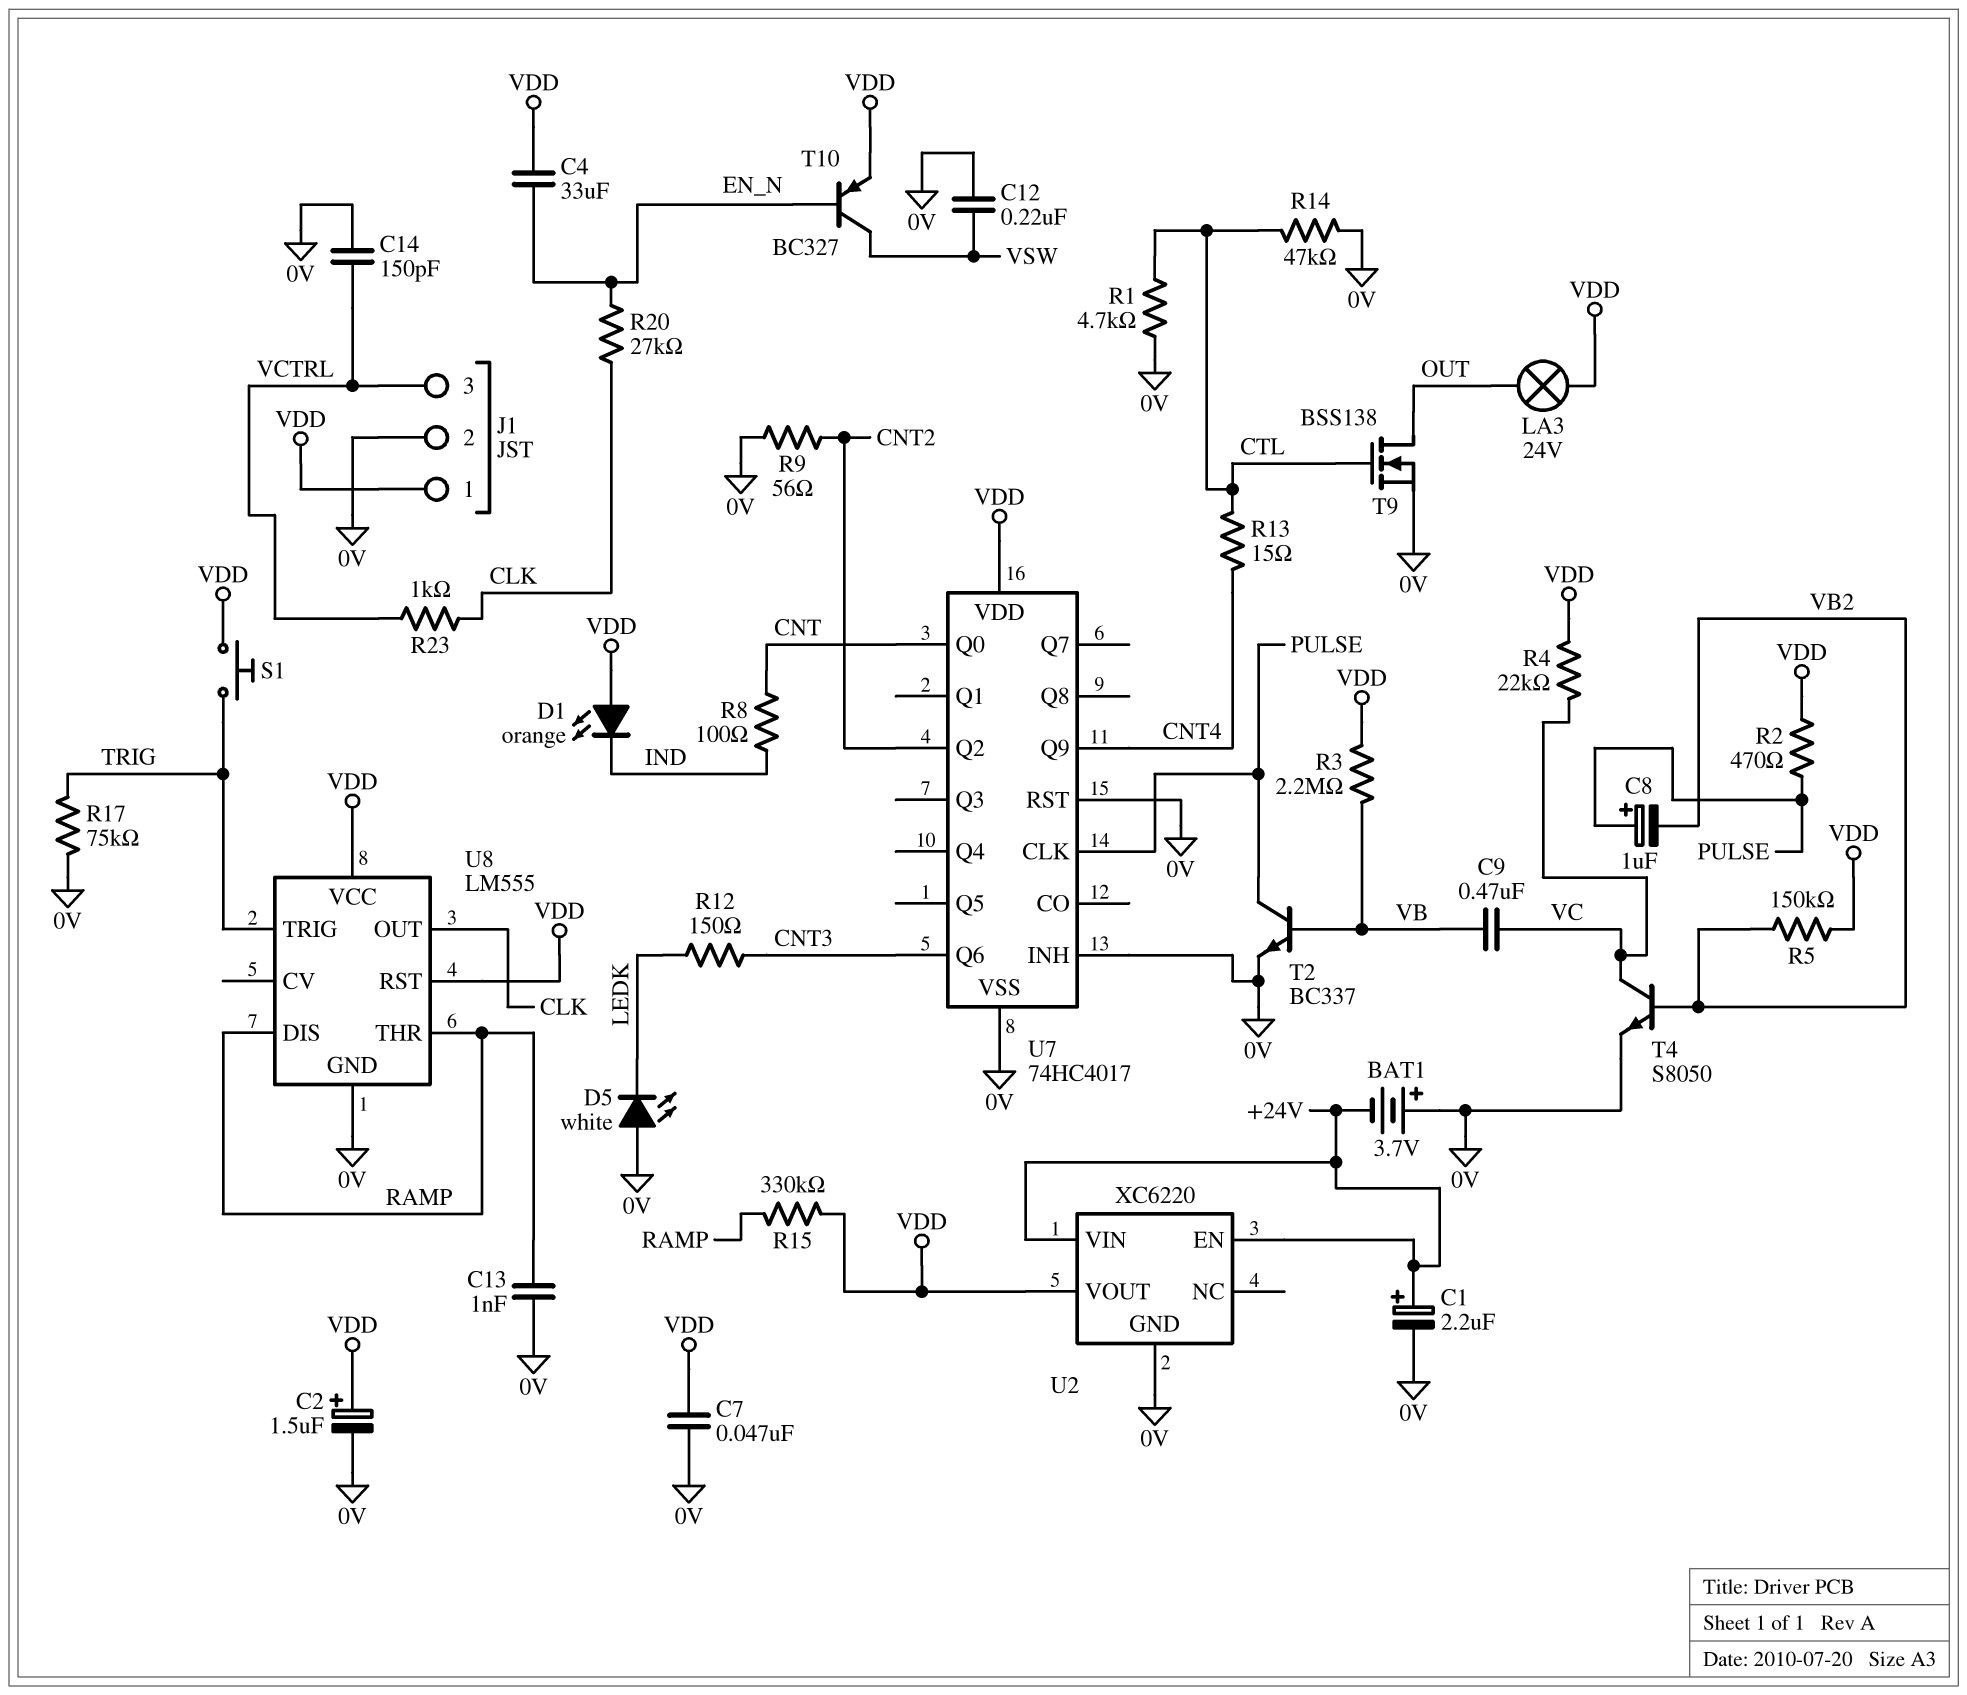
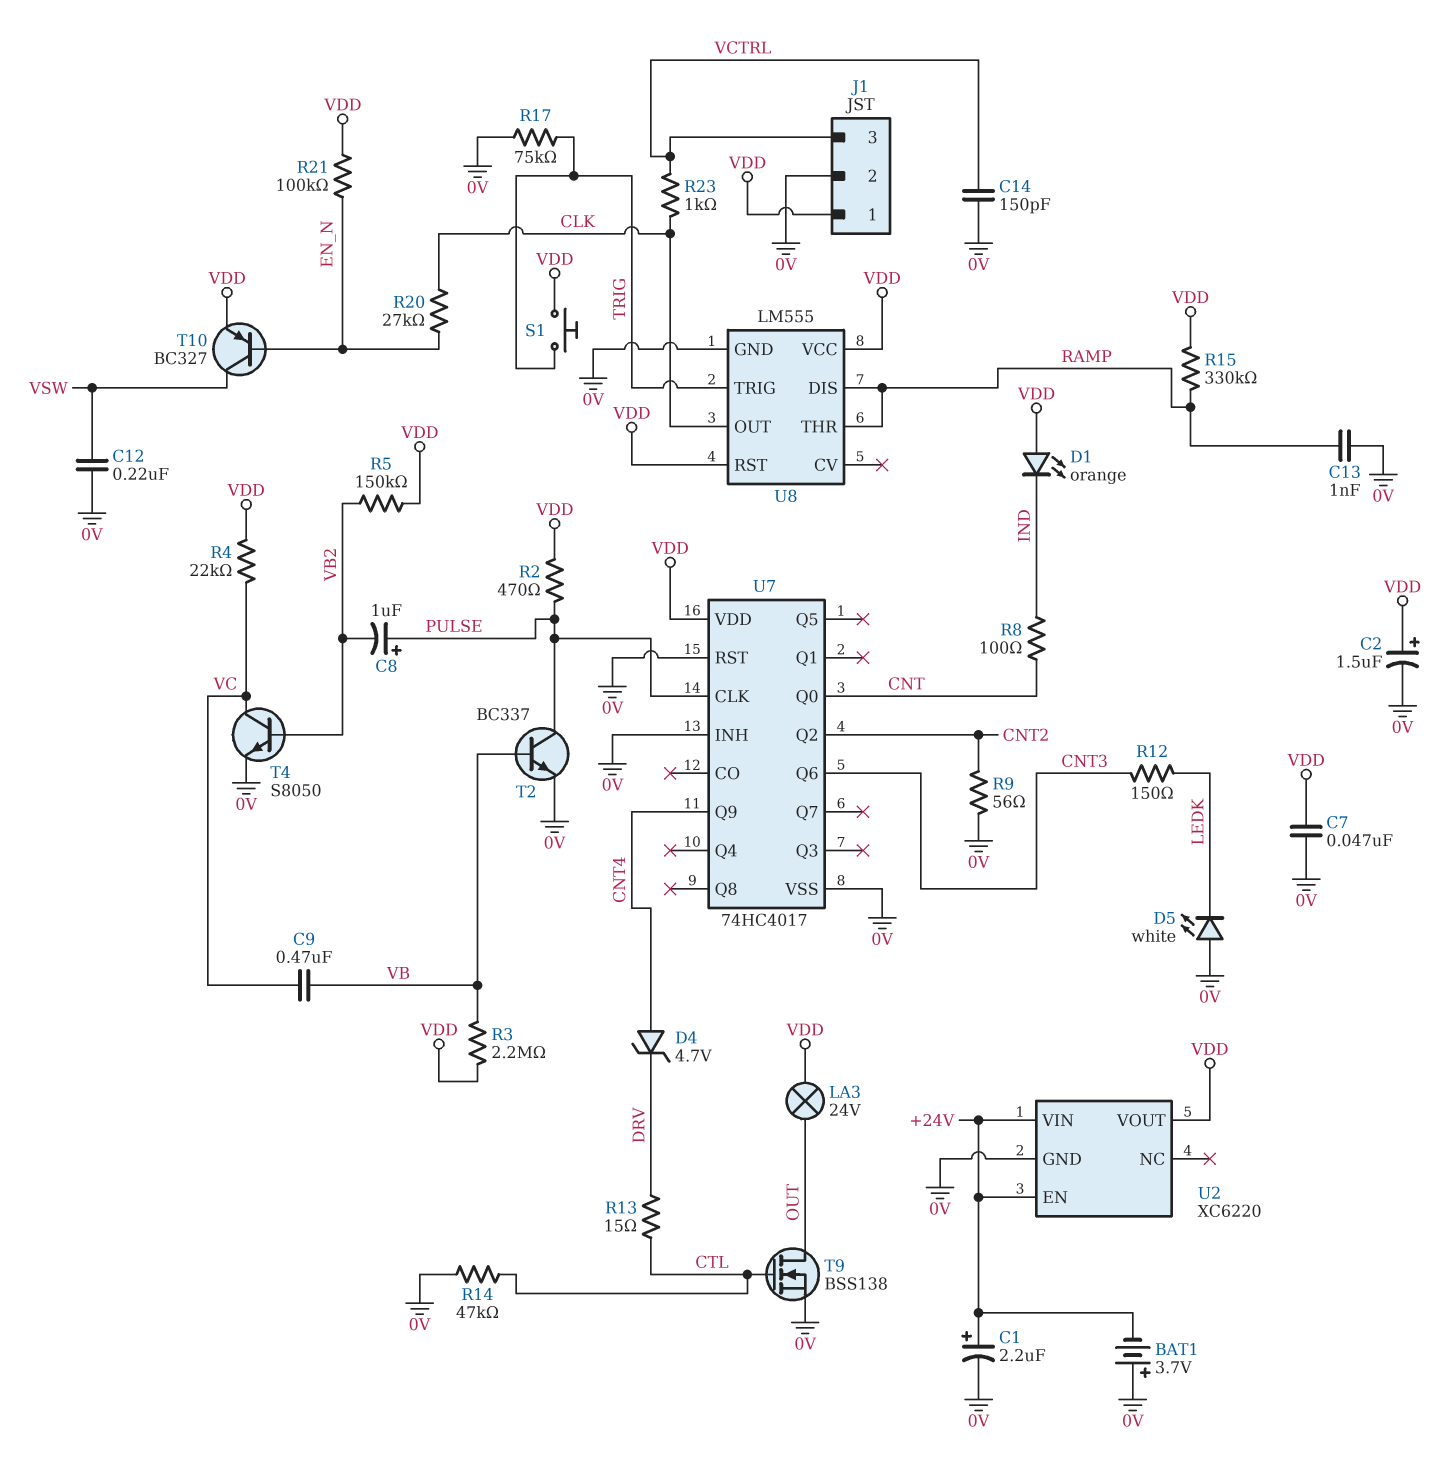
C4: 33uF (EN_N, VDD) -> none
D4: none -> zener 4.7V (A CNT4, K DRV)
R1: 4.7k (0V, CTL) -> none
R13: 15 (CNT4, CTL) -> 15 (CTL, DRV)
R21: none -> 100k (EN_N, VDD)

